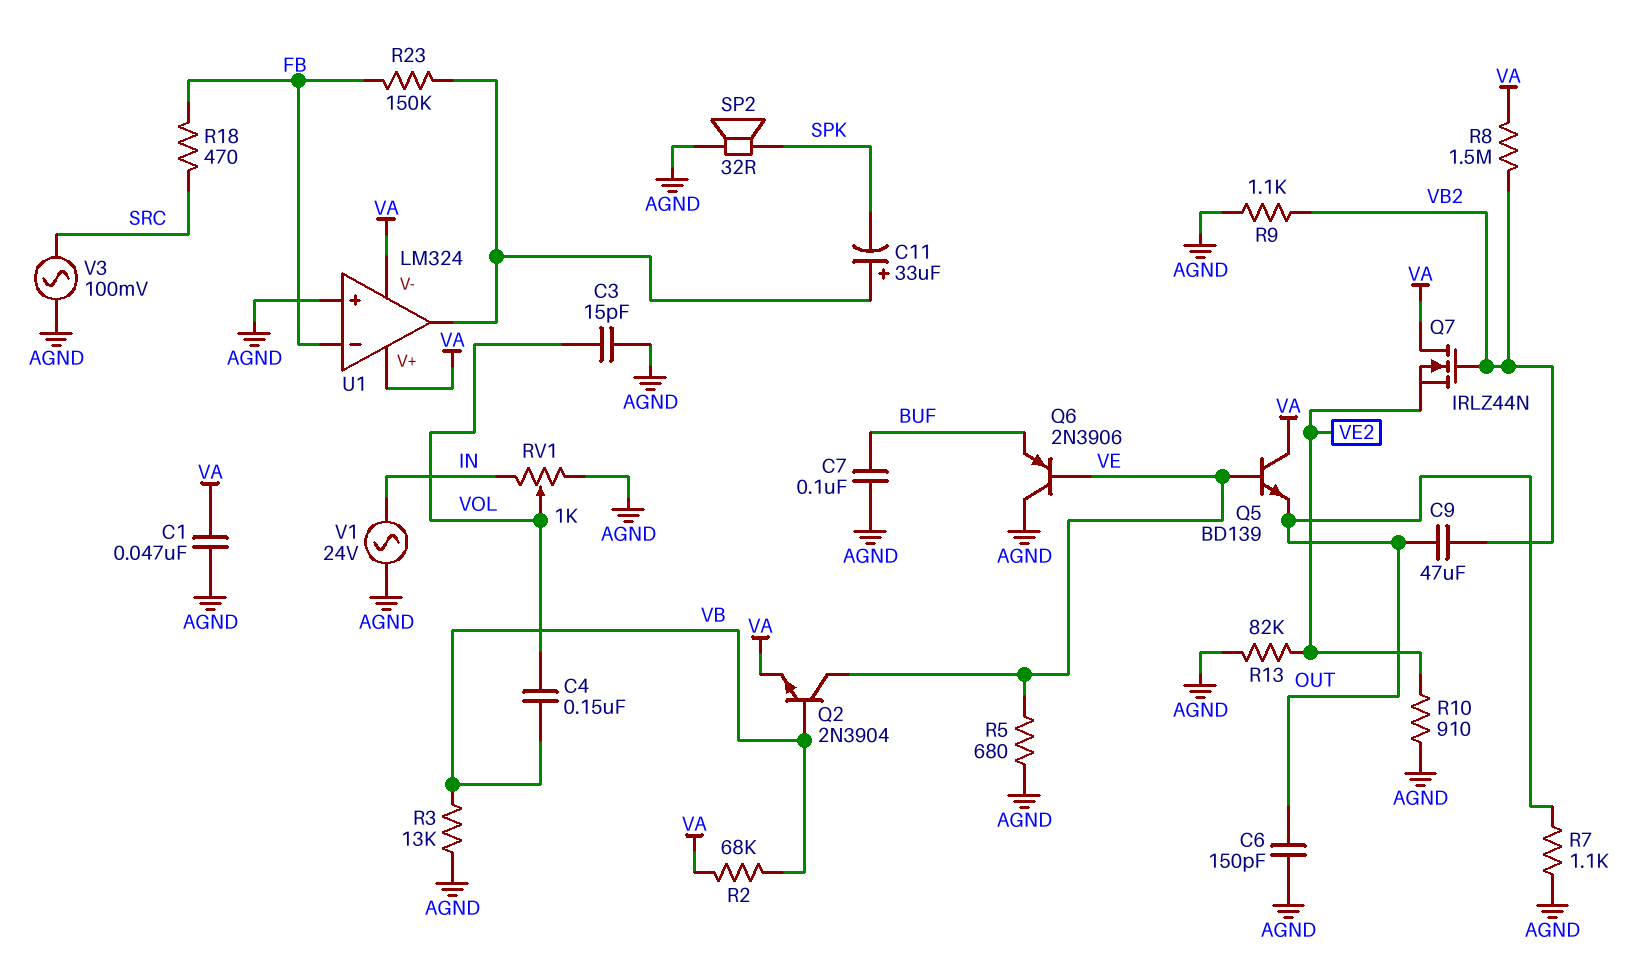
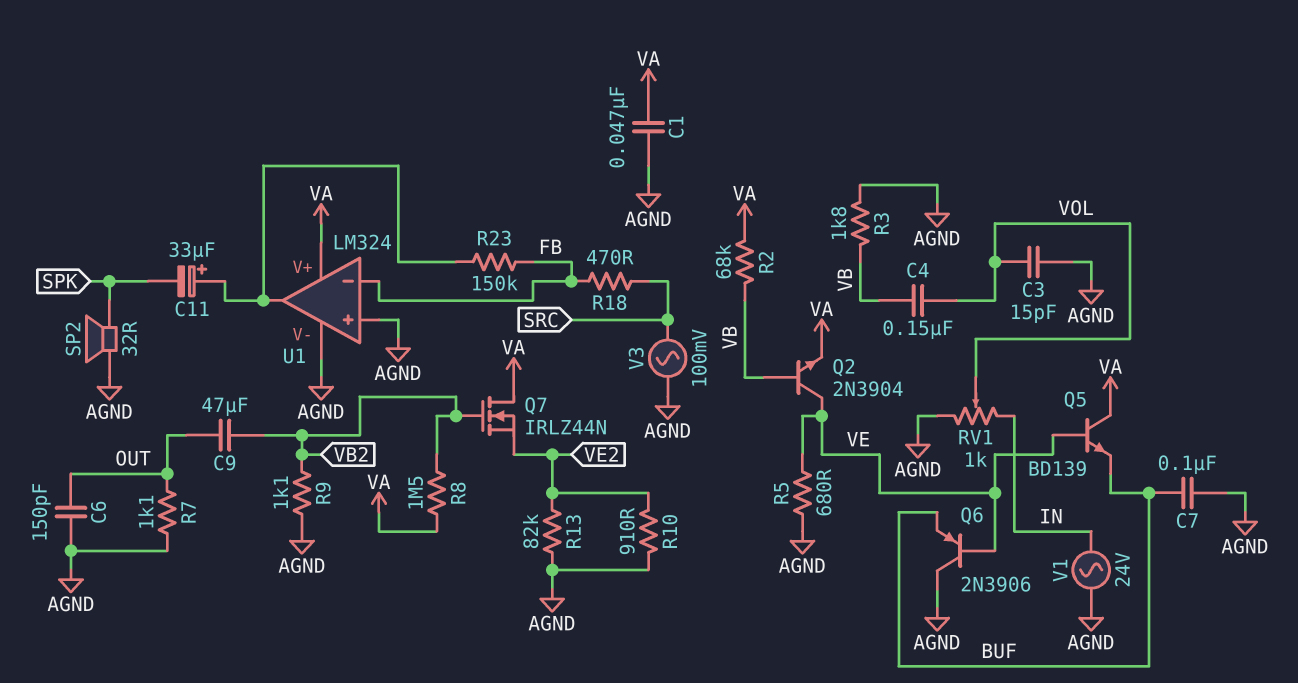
Q5: NPN BD139 (B VE, C VA, E OUT) -> NPN BD139 (B VE, C VA, E BUF)
R3: 13k (AGND, VB) -> 1.8k (AGND, VB)
U1 pin V-: VA -> AGND

